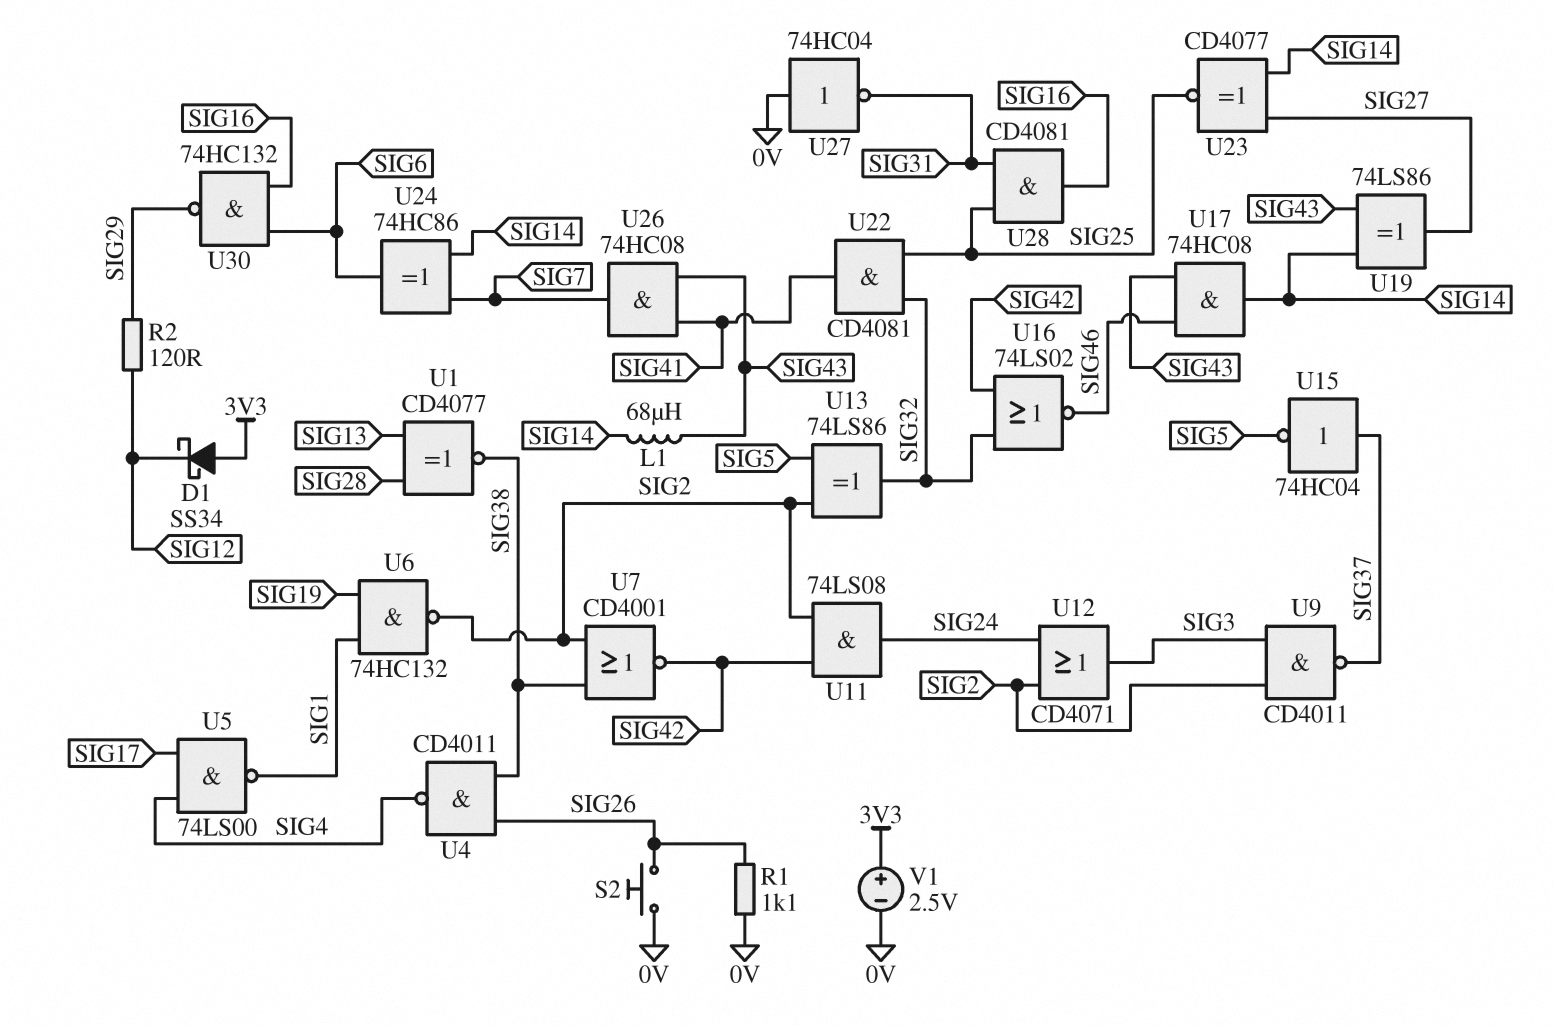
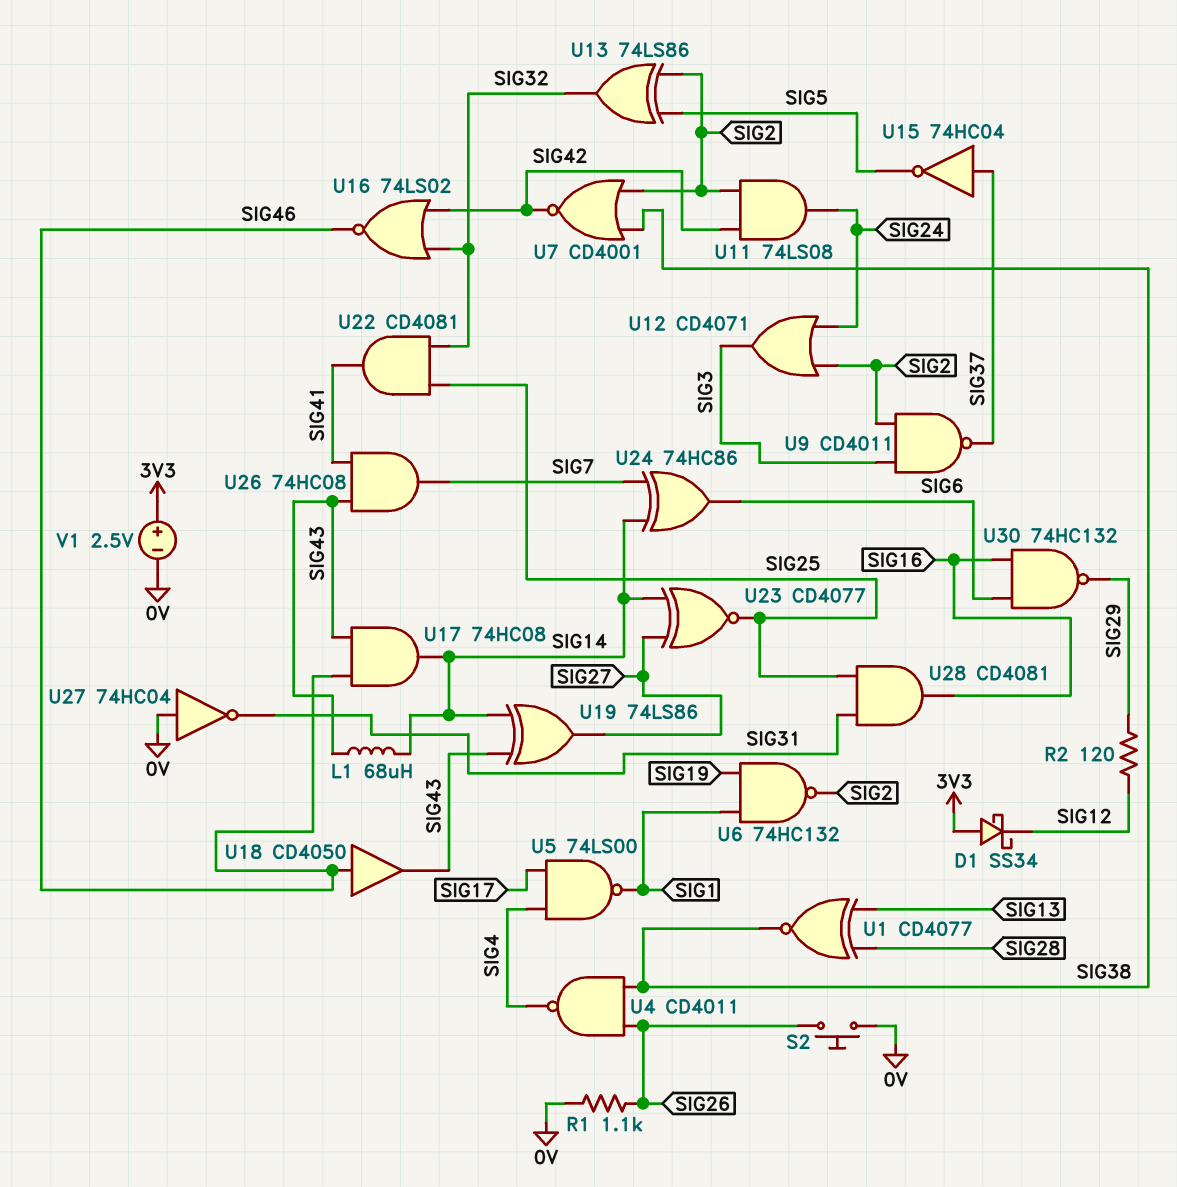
U18: none -> buffer CD4050 (in SIG46, out SIG43)

